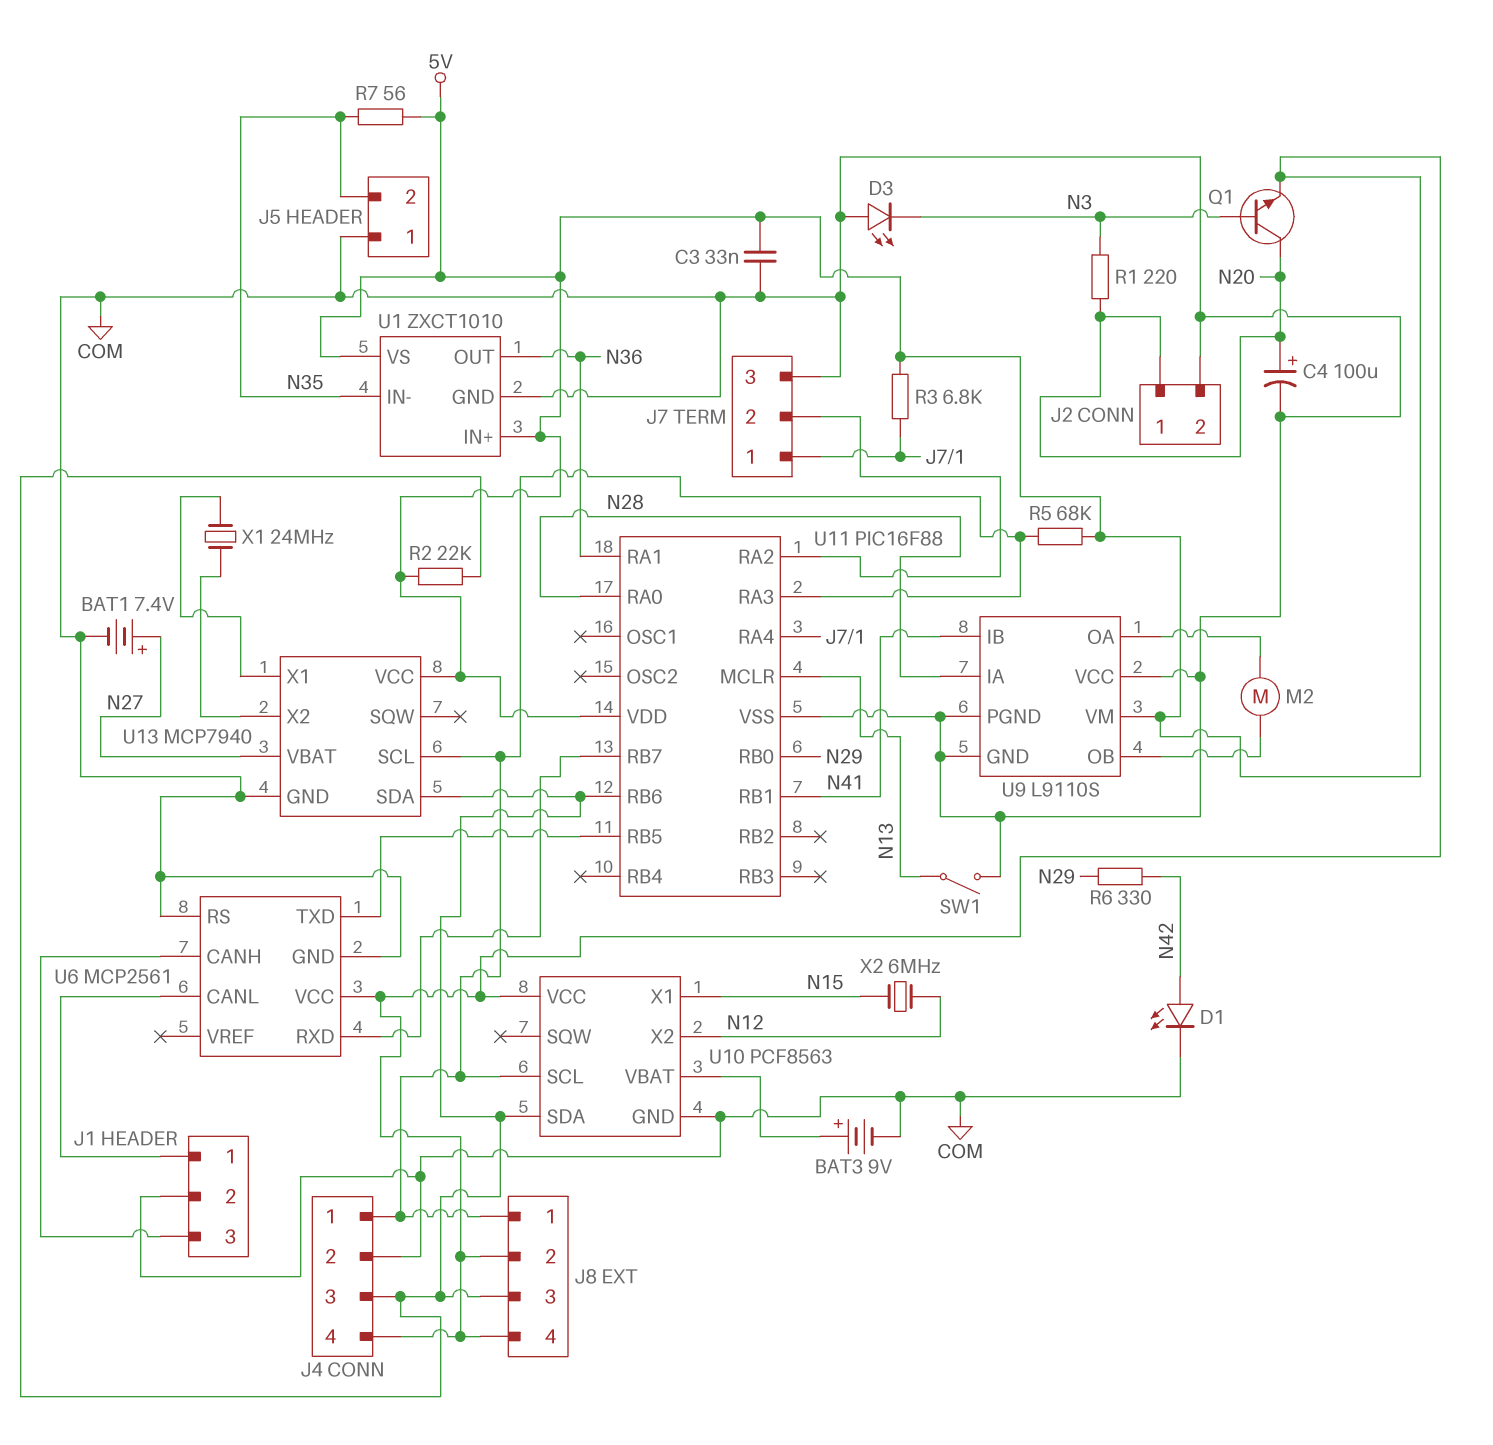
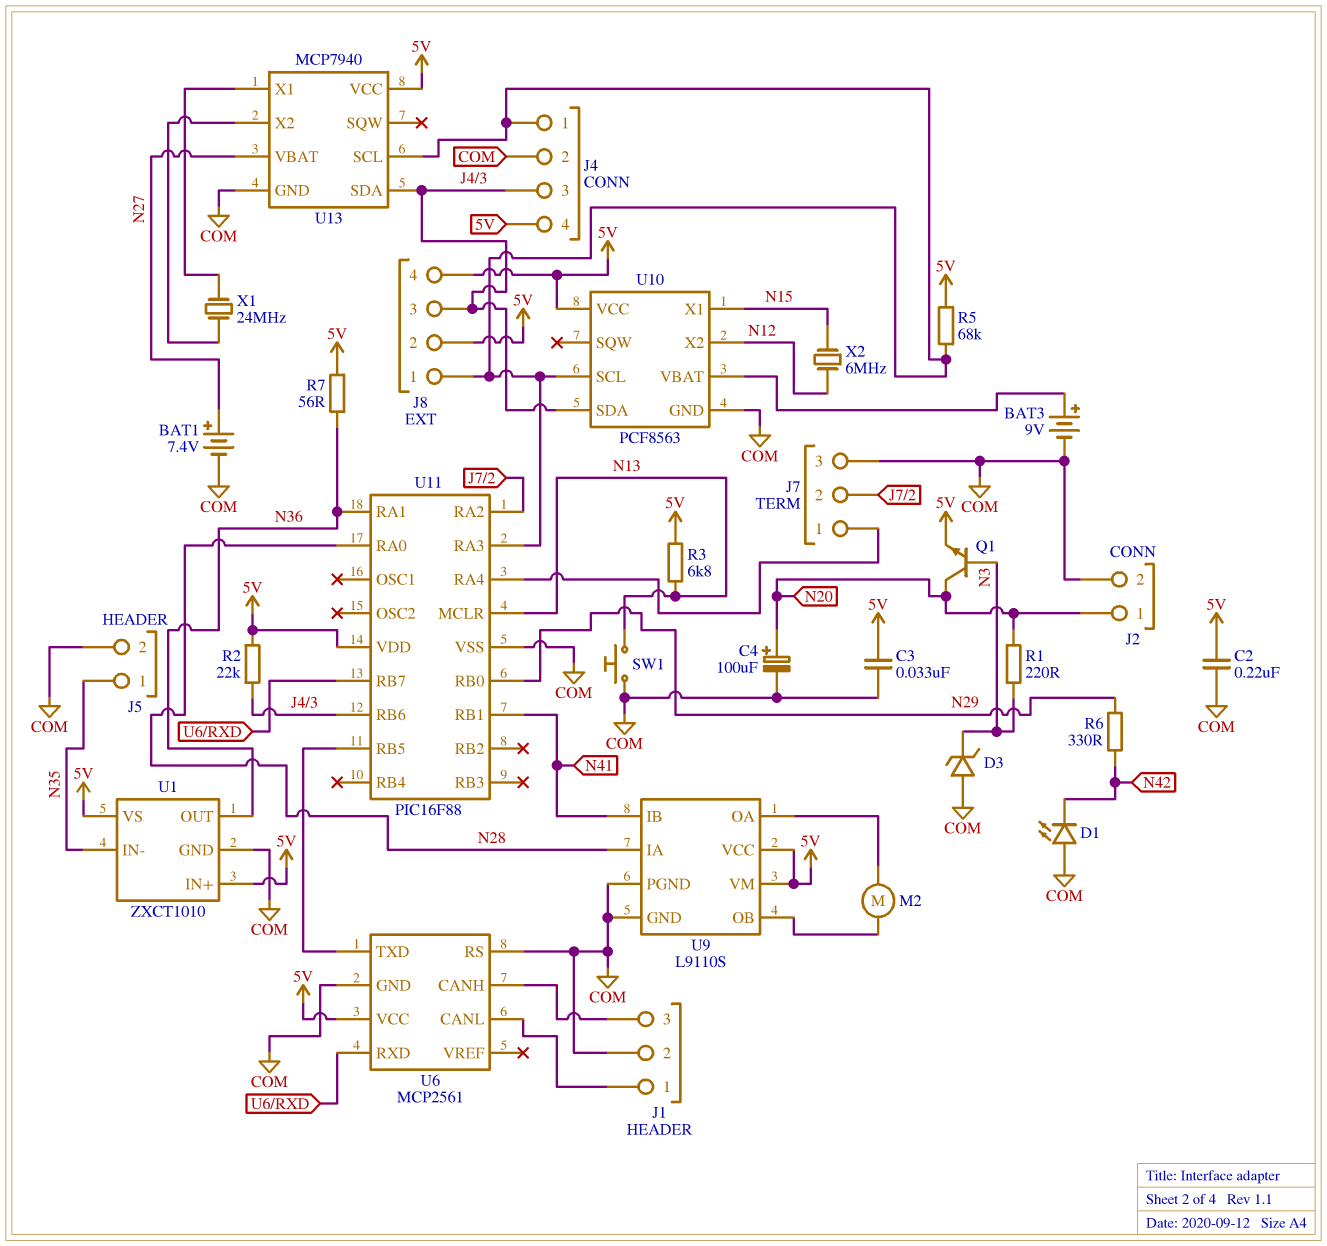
C2: none -> 220nF (5V, COM)
D1: LED (A N42, K COM) -> LED (A COM, K N42)
D3: LED (A COM, K N3) -> zener (A COM, K N3)
J5 pin 1: COM -> N35
J5 pin 2: N35 -> COM
R3: 6.8k (5V, J7/1) -> 6.8k (5V, N13)
R7: 56 (5V, N35) -> 56 (5V, N36)
SW1: switch (COM, N13) -> button (COM, N13)
U9 pin VCC: COM -> 5V

